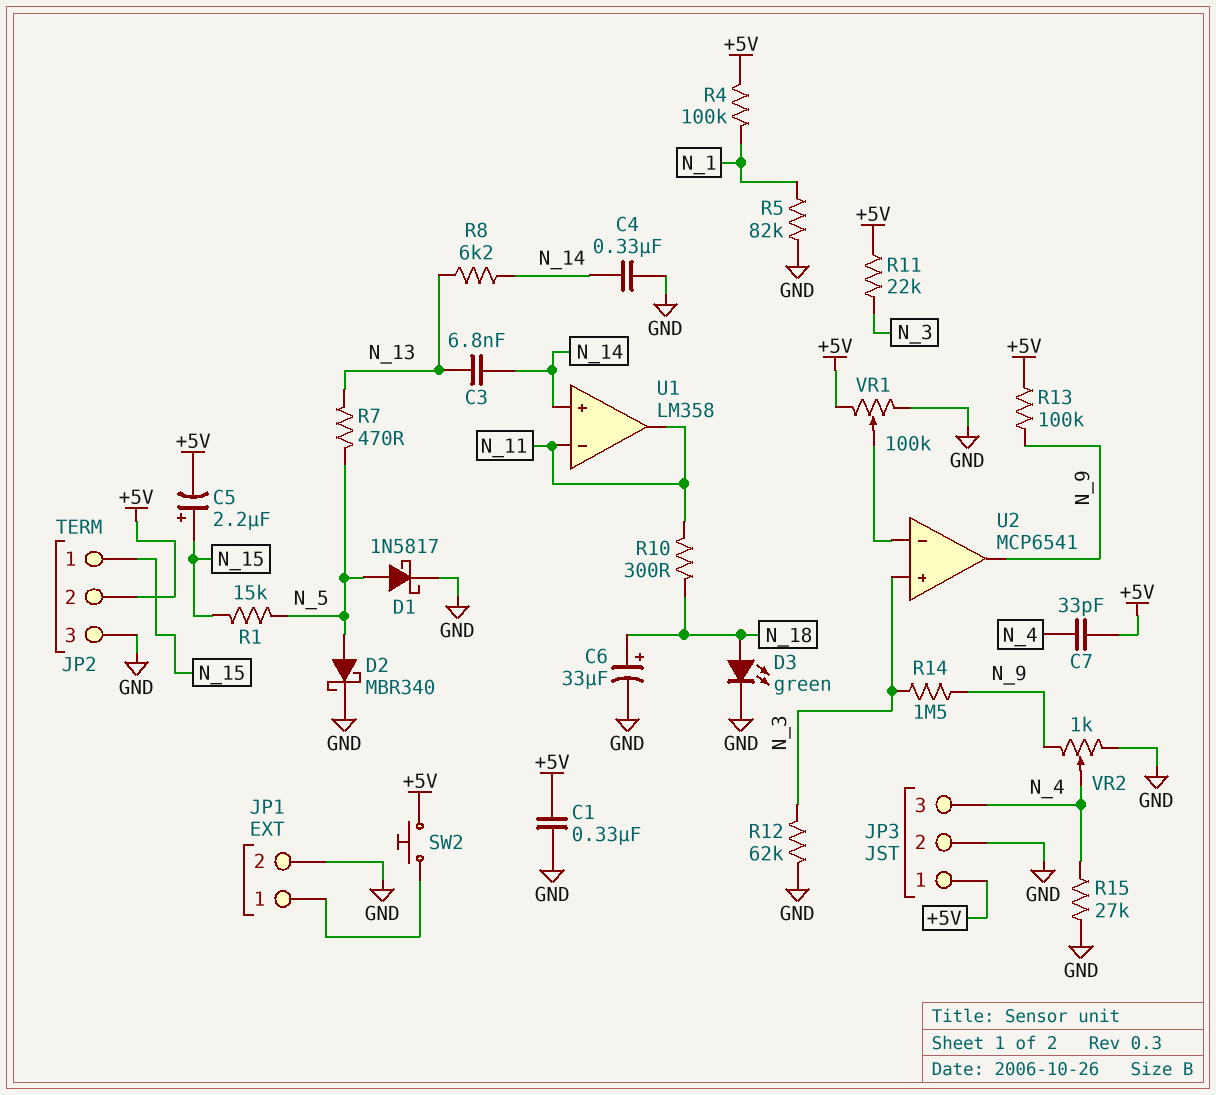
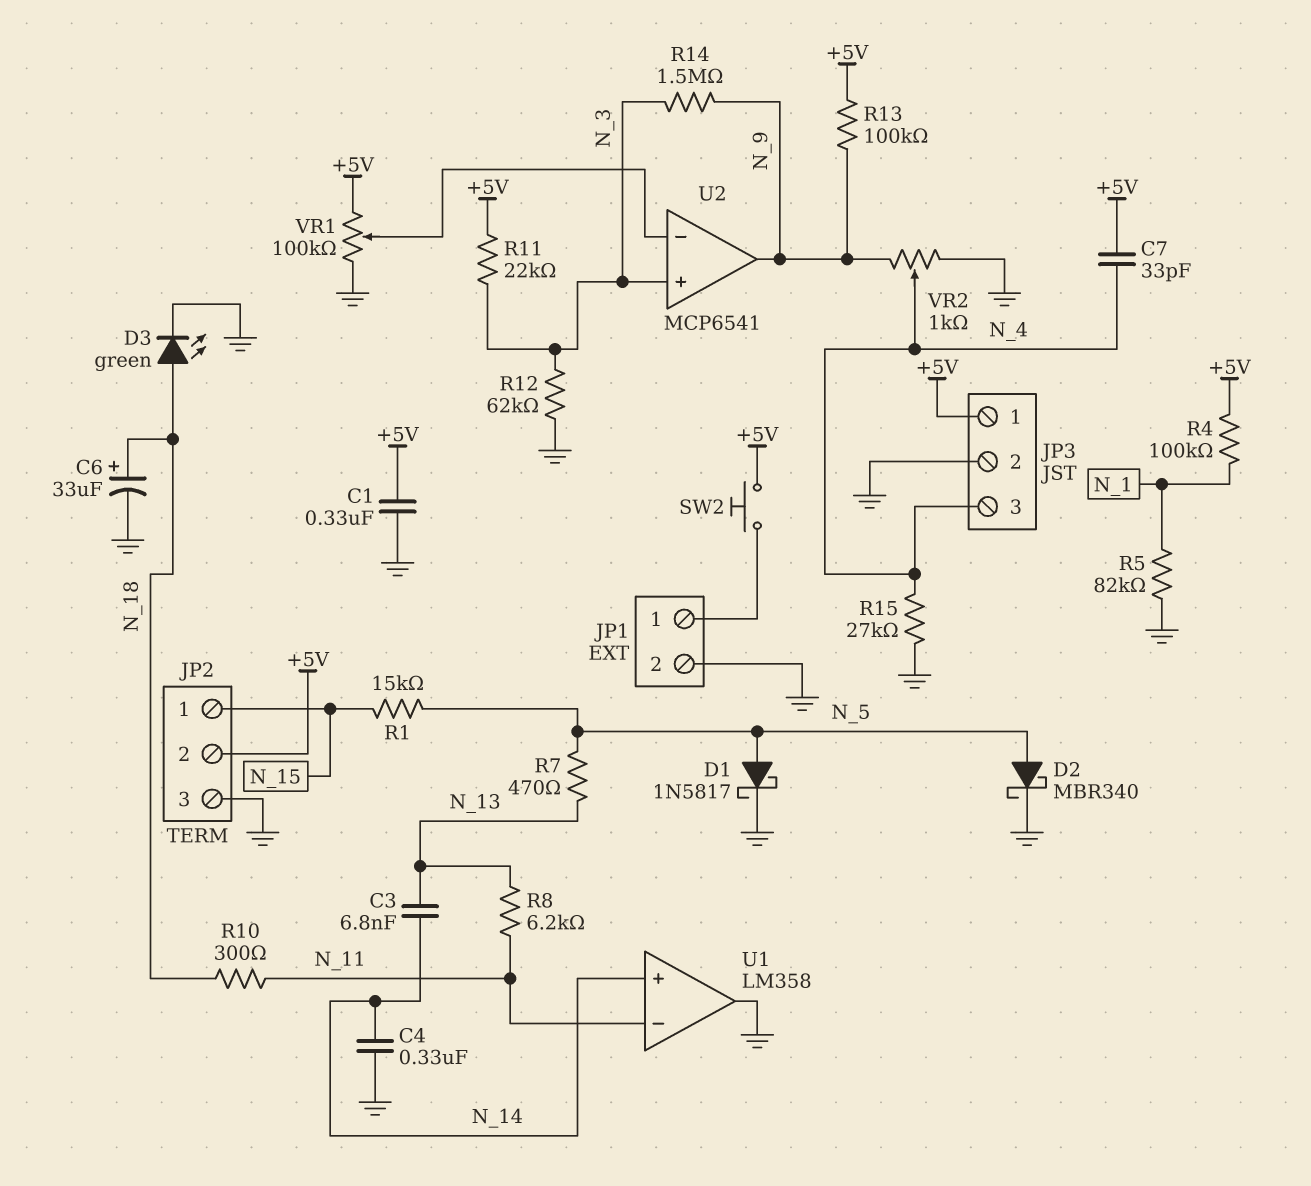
C5: 2.2uF (plus N_15, minus +5V) -> none
R8: 6.2k (N_13, N_14) -> 6.2k (N_11, N_13)
U1 pin out: N_11 -> GND

